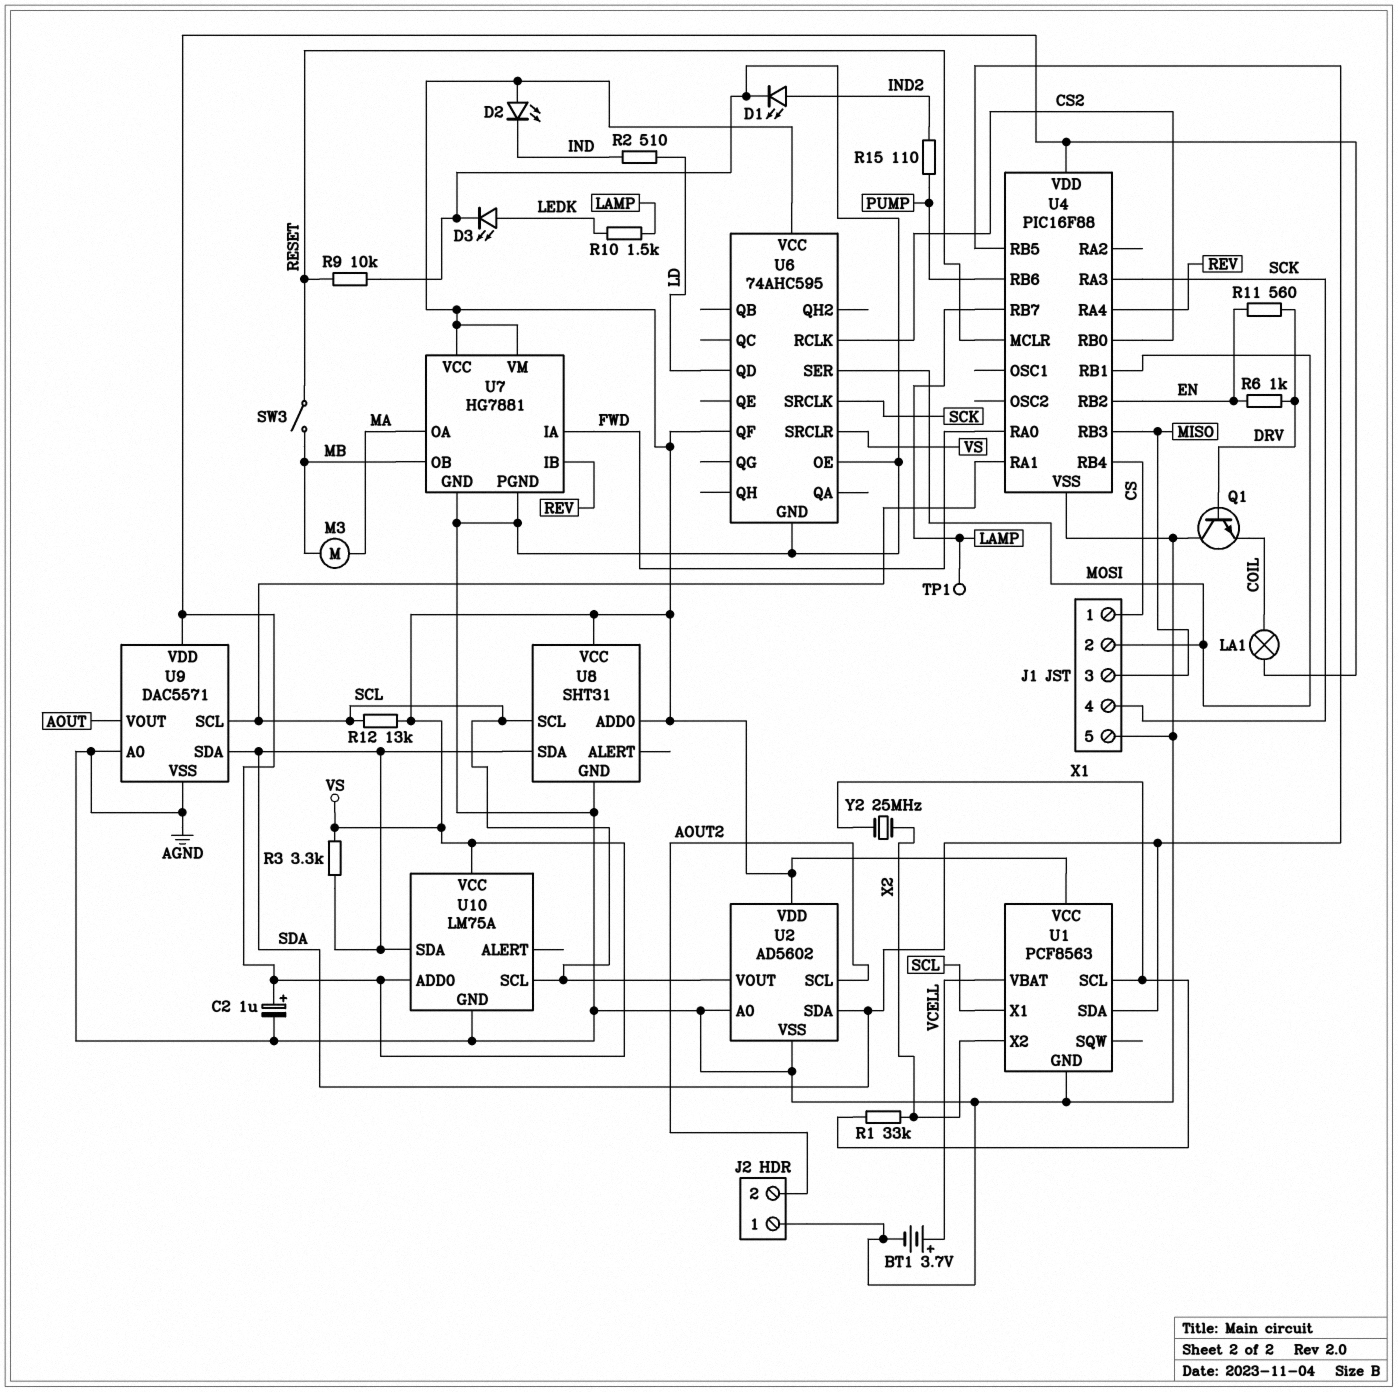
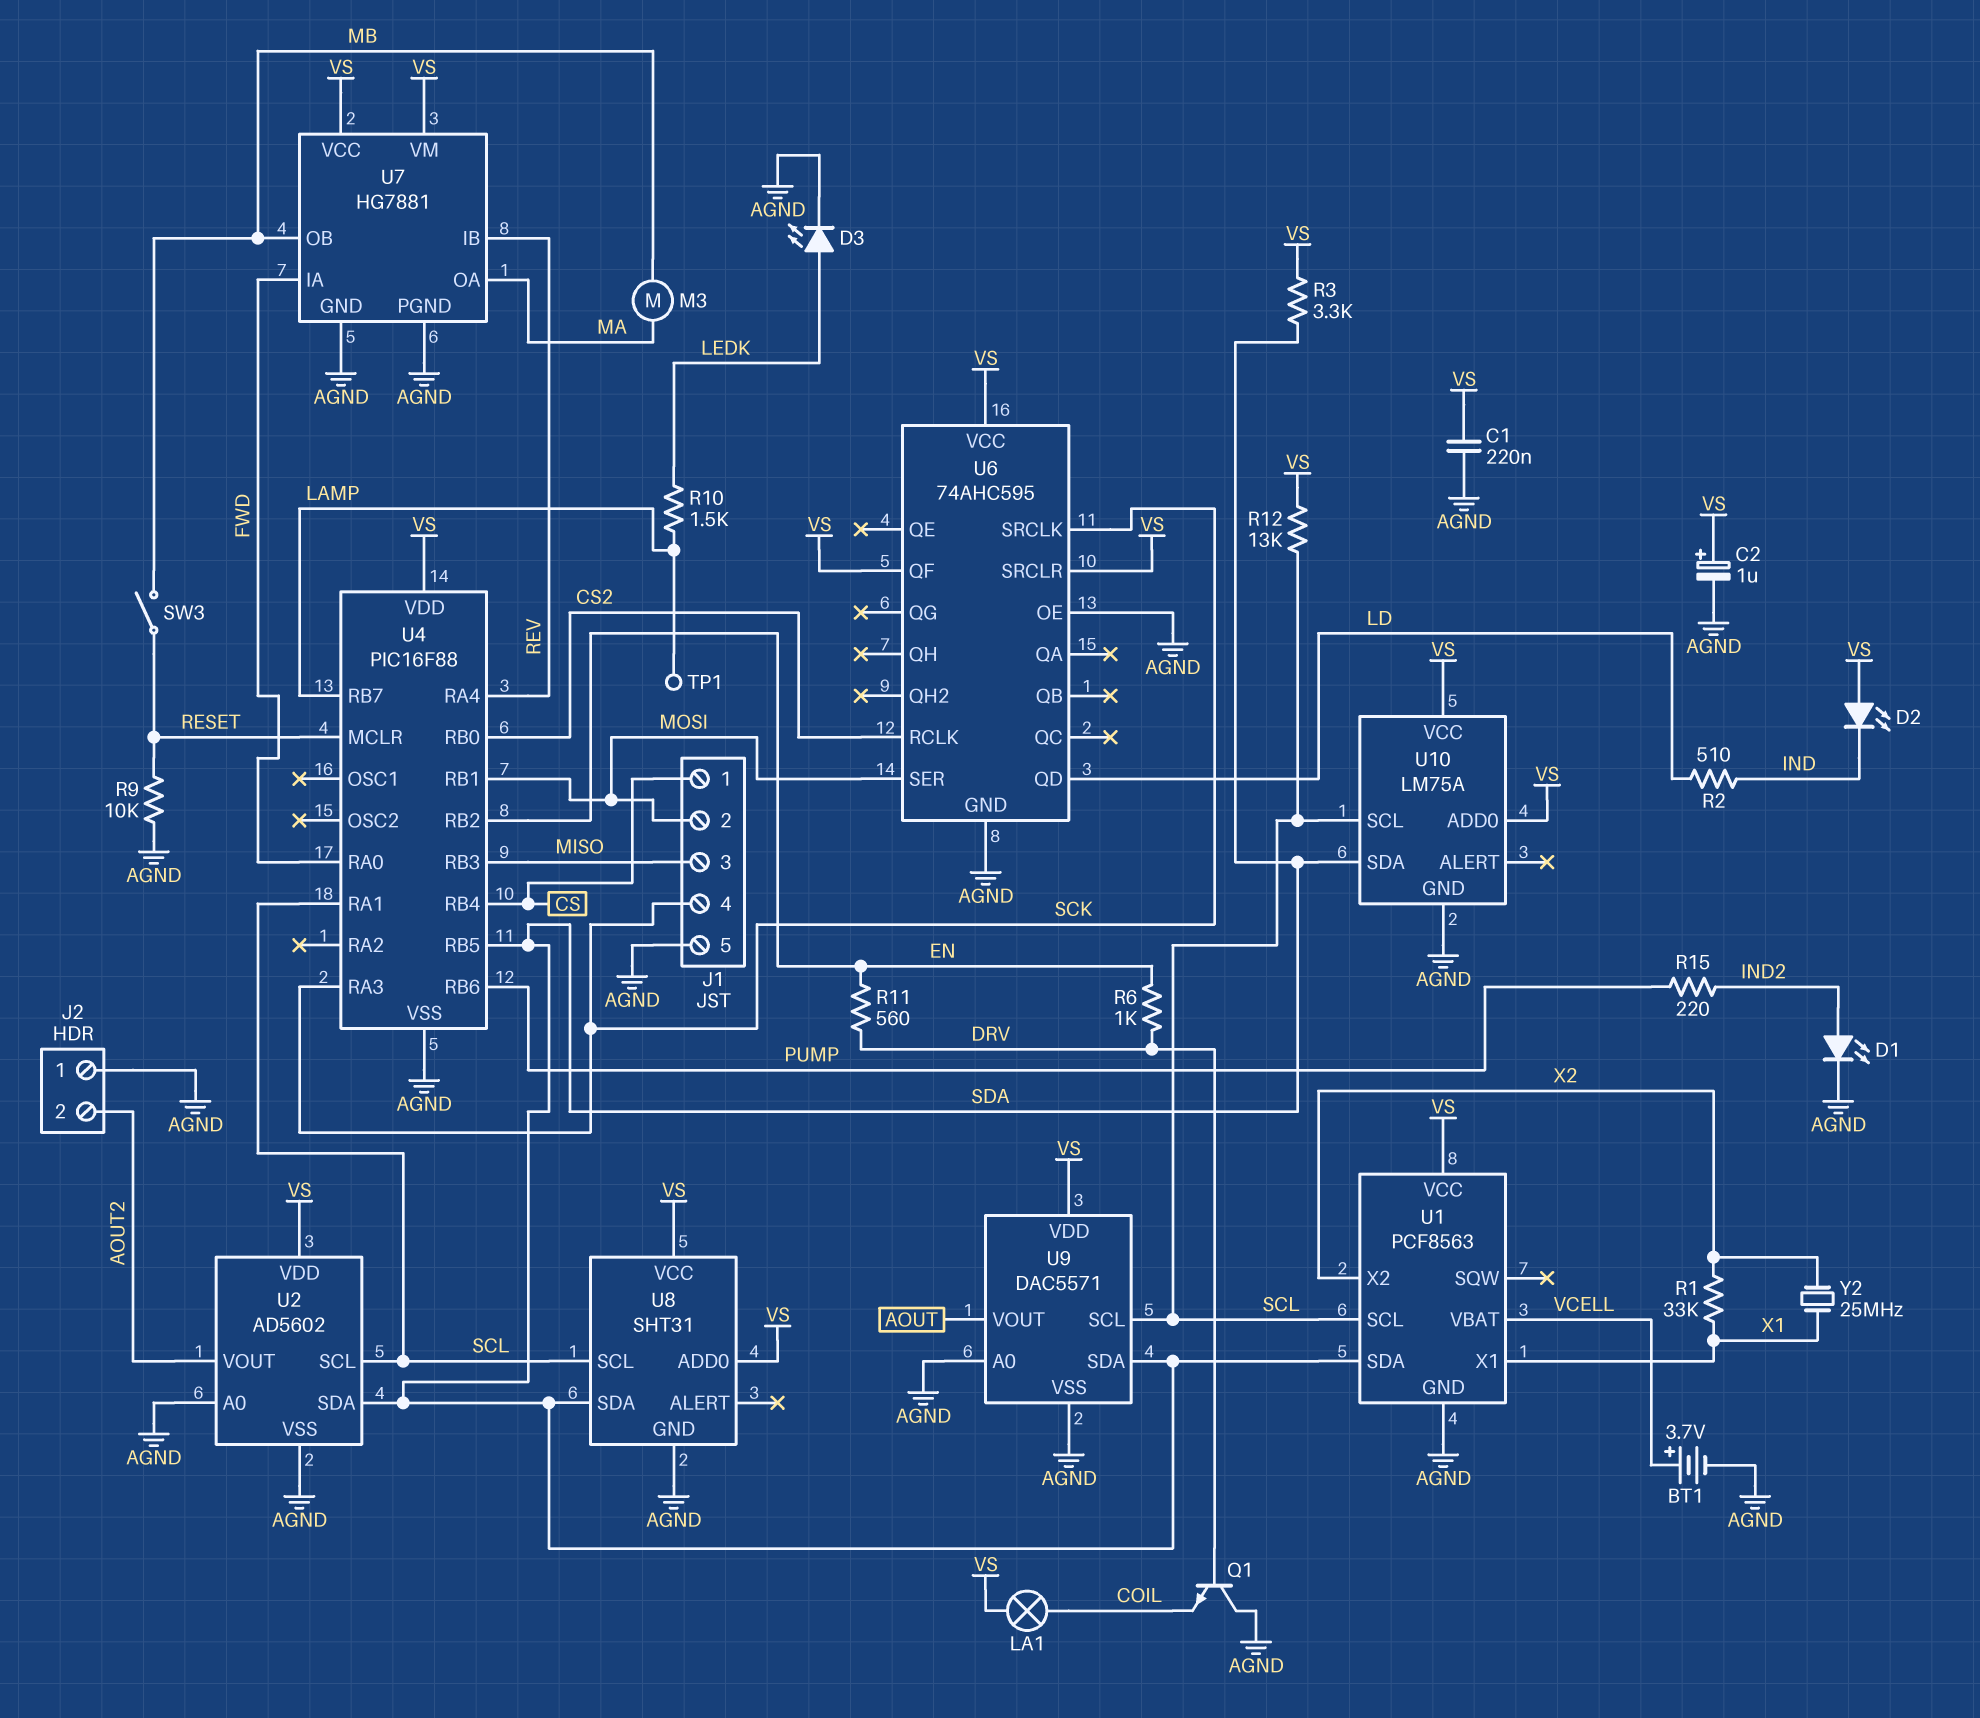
C1: none -> 220nF (AGND, VS)
R15: 110 (IND2, PUMP) -> 220 (IND2, PUMP)
U1 pin SCL: X1 -> SCL
U1 pin X1: SCL -> X1
U2 pin SCL: AOUT2 -> SCL
U2 pin VOUT: SCL -> AOUT2

